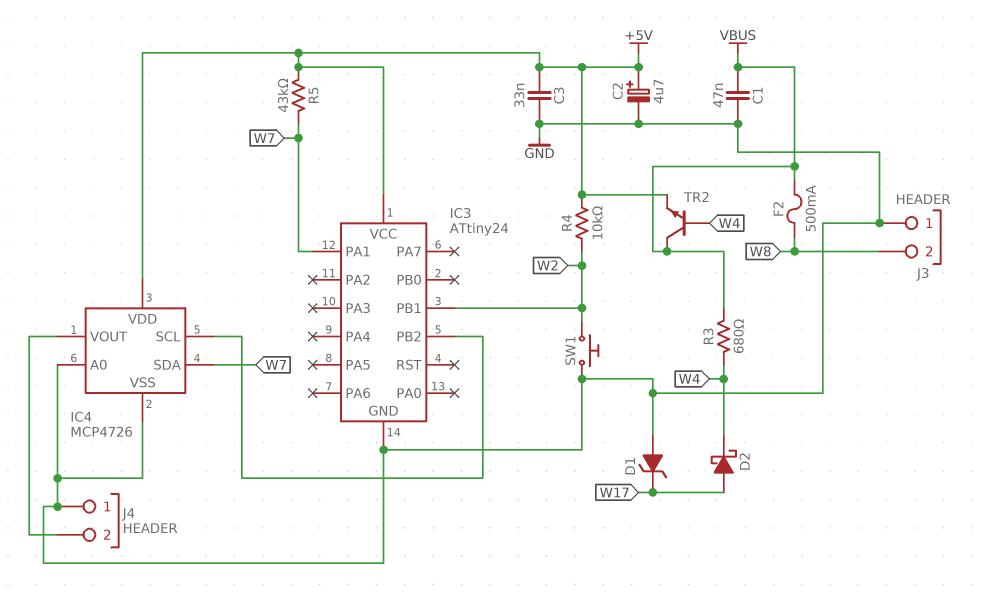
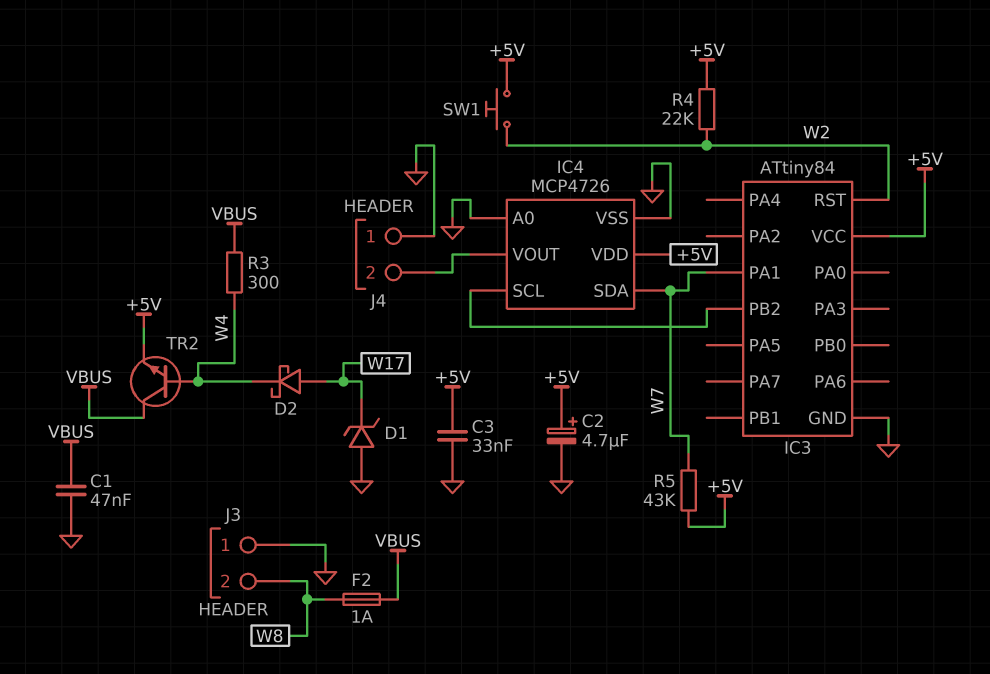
F2: 500mA (VBUS, W8) -> 1A (VBUS, W8)
IC3: ATtiny24 -> ATtiny84
IC3 pin PB1: W2 -> none
IC3 pin RST: none -> W2
R3: 680 (VBUS, W4) -> 300 (VBUS, W4)
R4: 10k (+5V, W2) -> 22k (+5V, W2)
SW1: button (GND, W2) -> button (+5V, W2)

